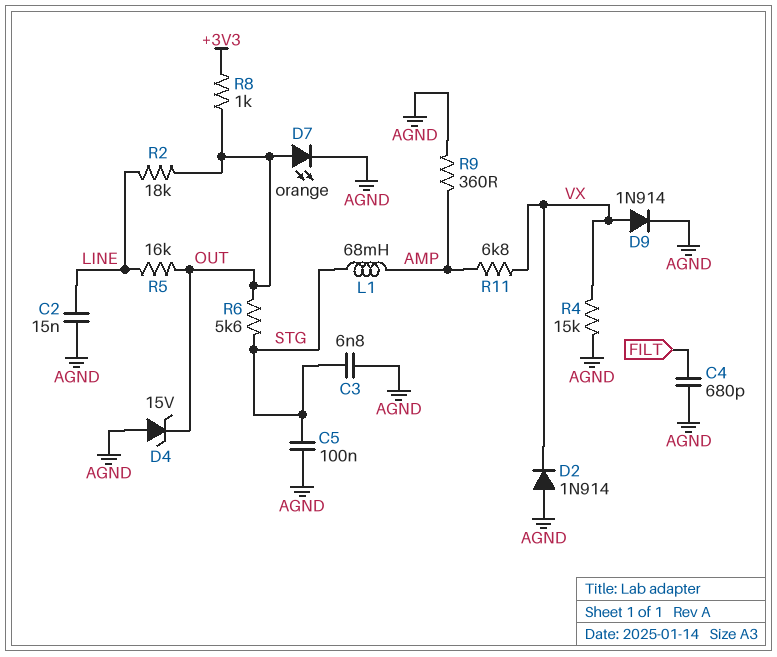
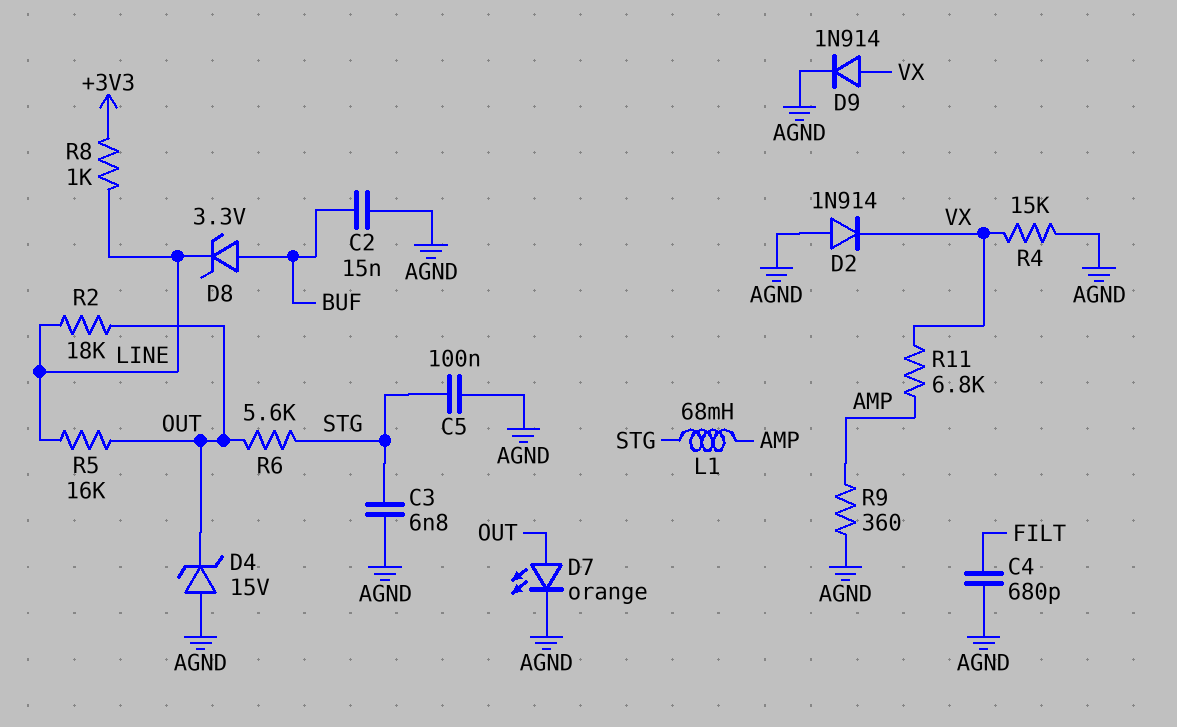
C2: 15nF (AGND, LINE) -> 15nF (AGND, BUF)
D8: none -> zener 3.3V (A BUF, K LINE)
R8: 1k (+3V3, OUT) -> 1k (+3V3, LINE)

